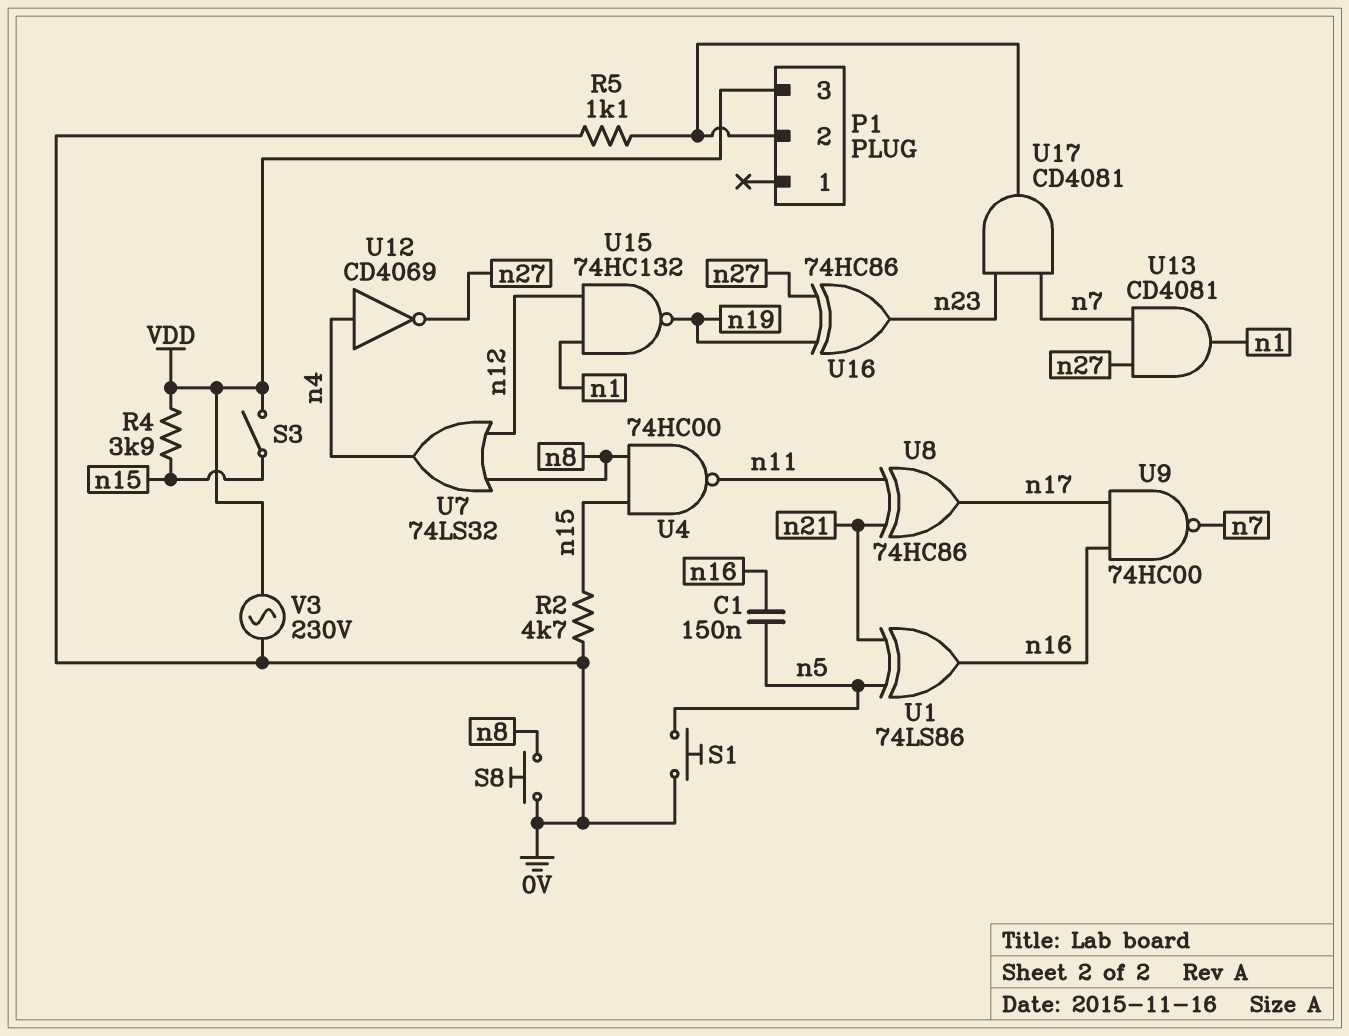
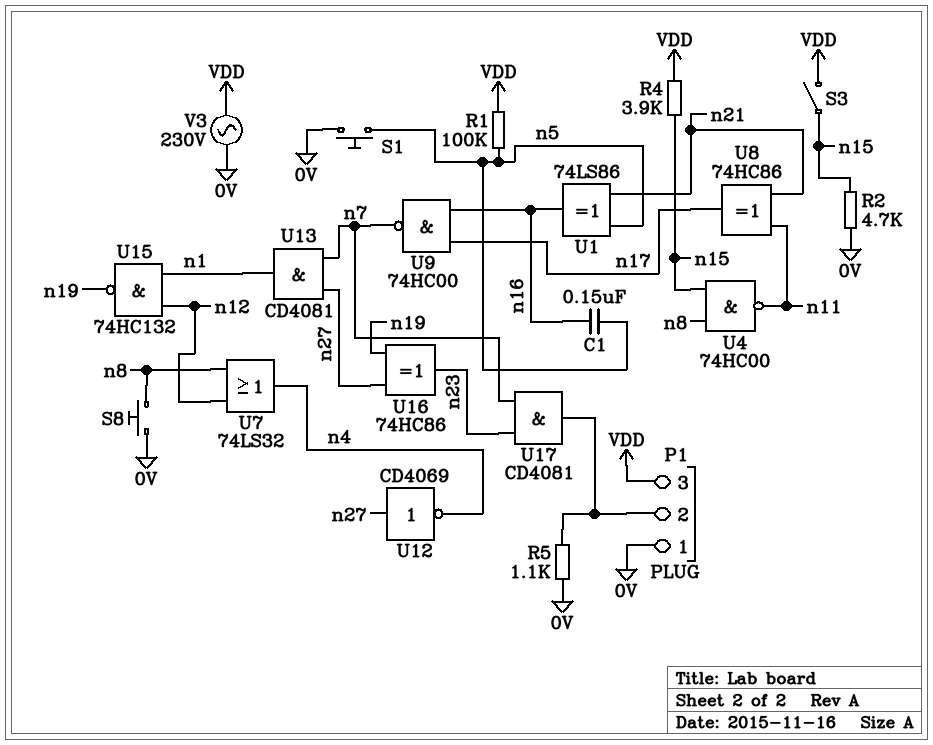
P1 pin 1: none -> 0V
R1: none -> 100k (VDD, n5)
U12: NOT CD4069 (in n4, out n27) -> NOT CD4069 (in n27, out n4)

